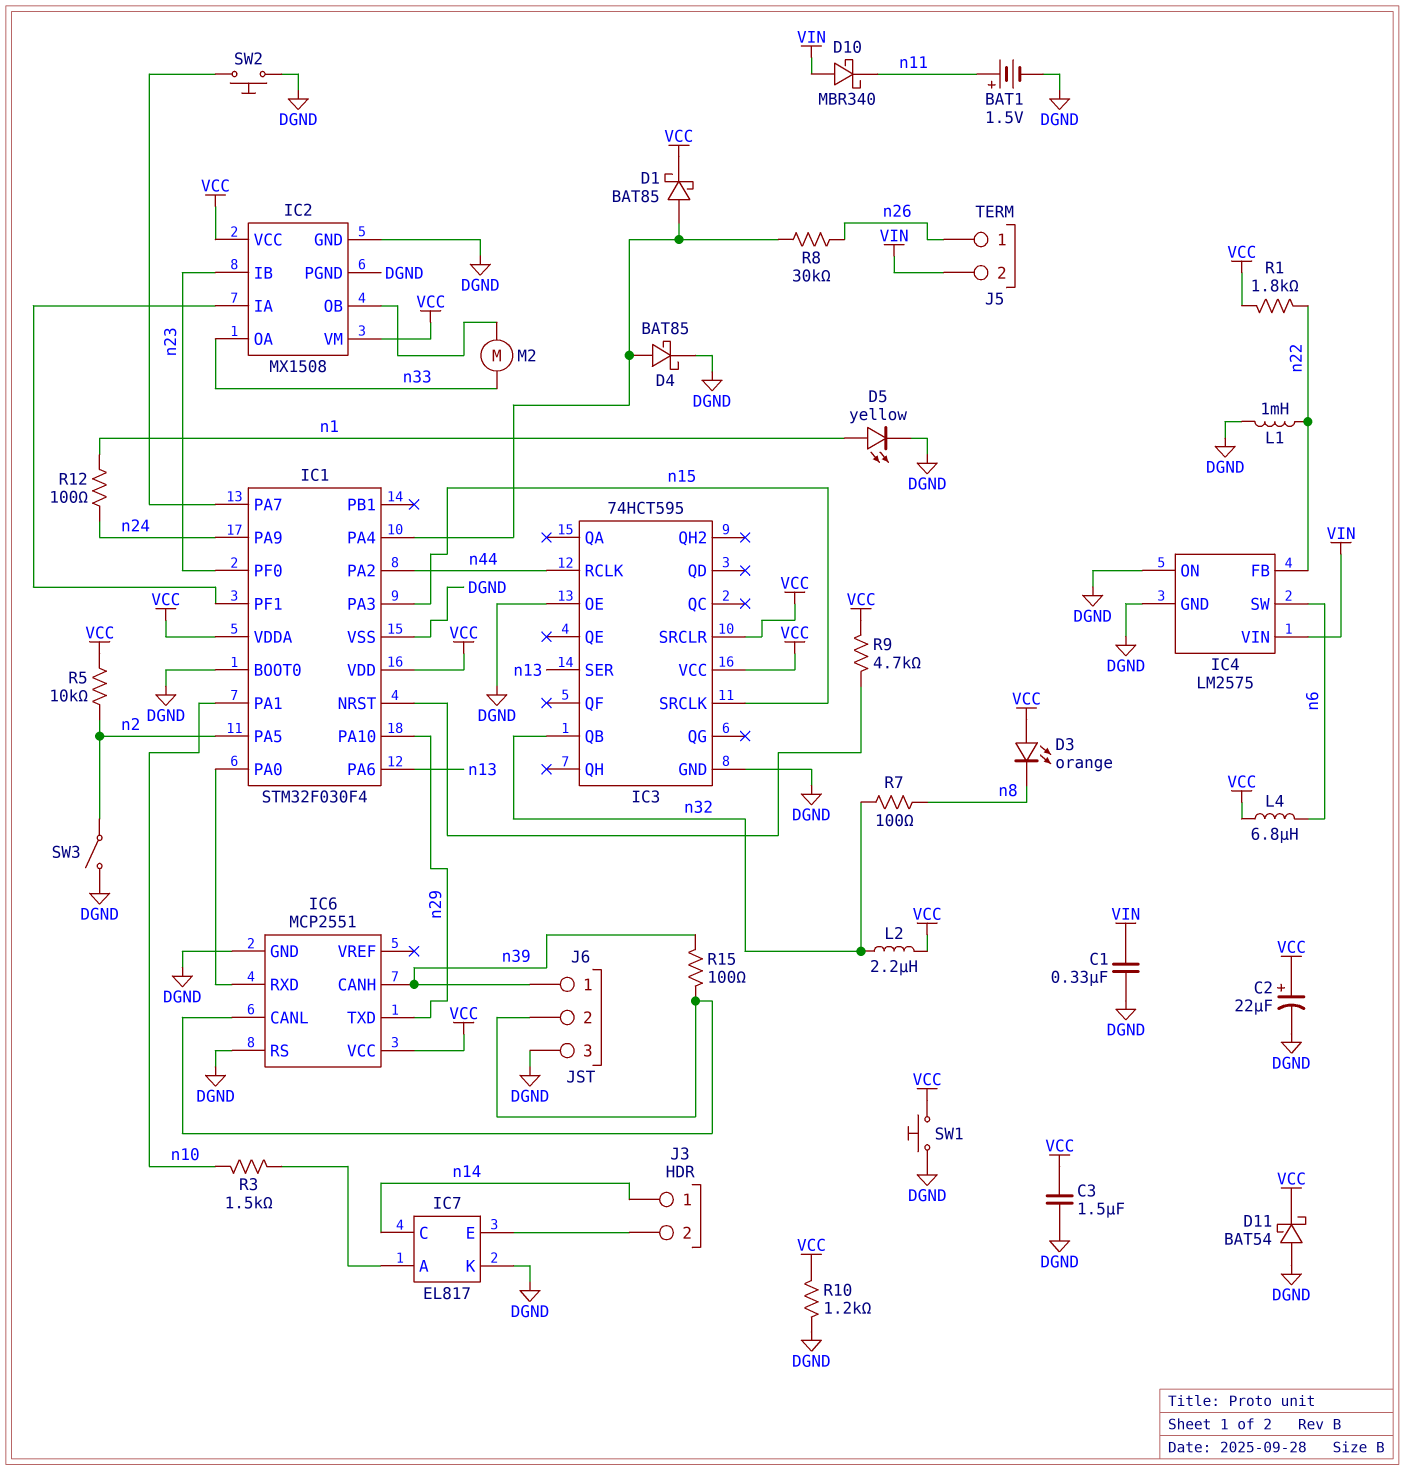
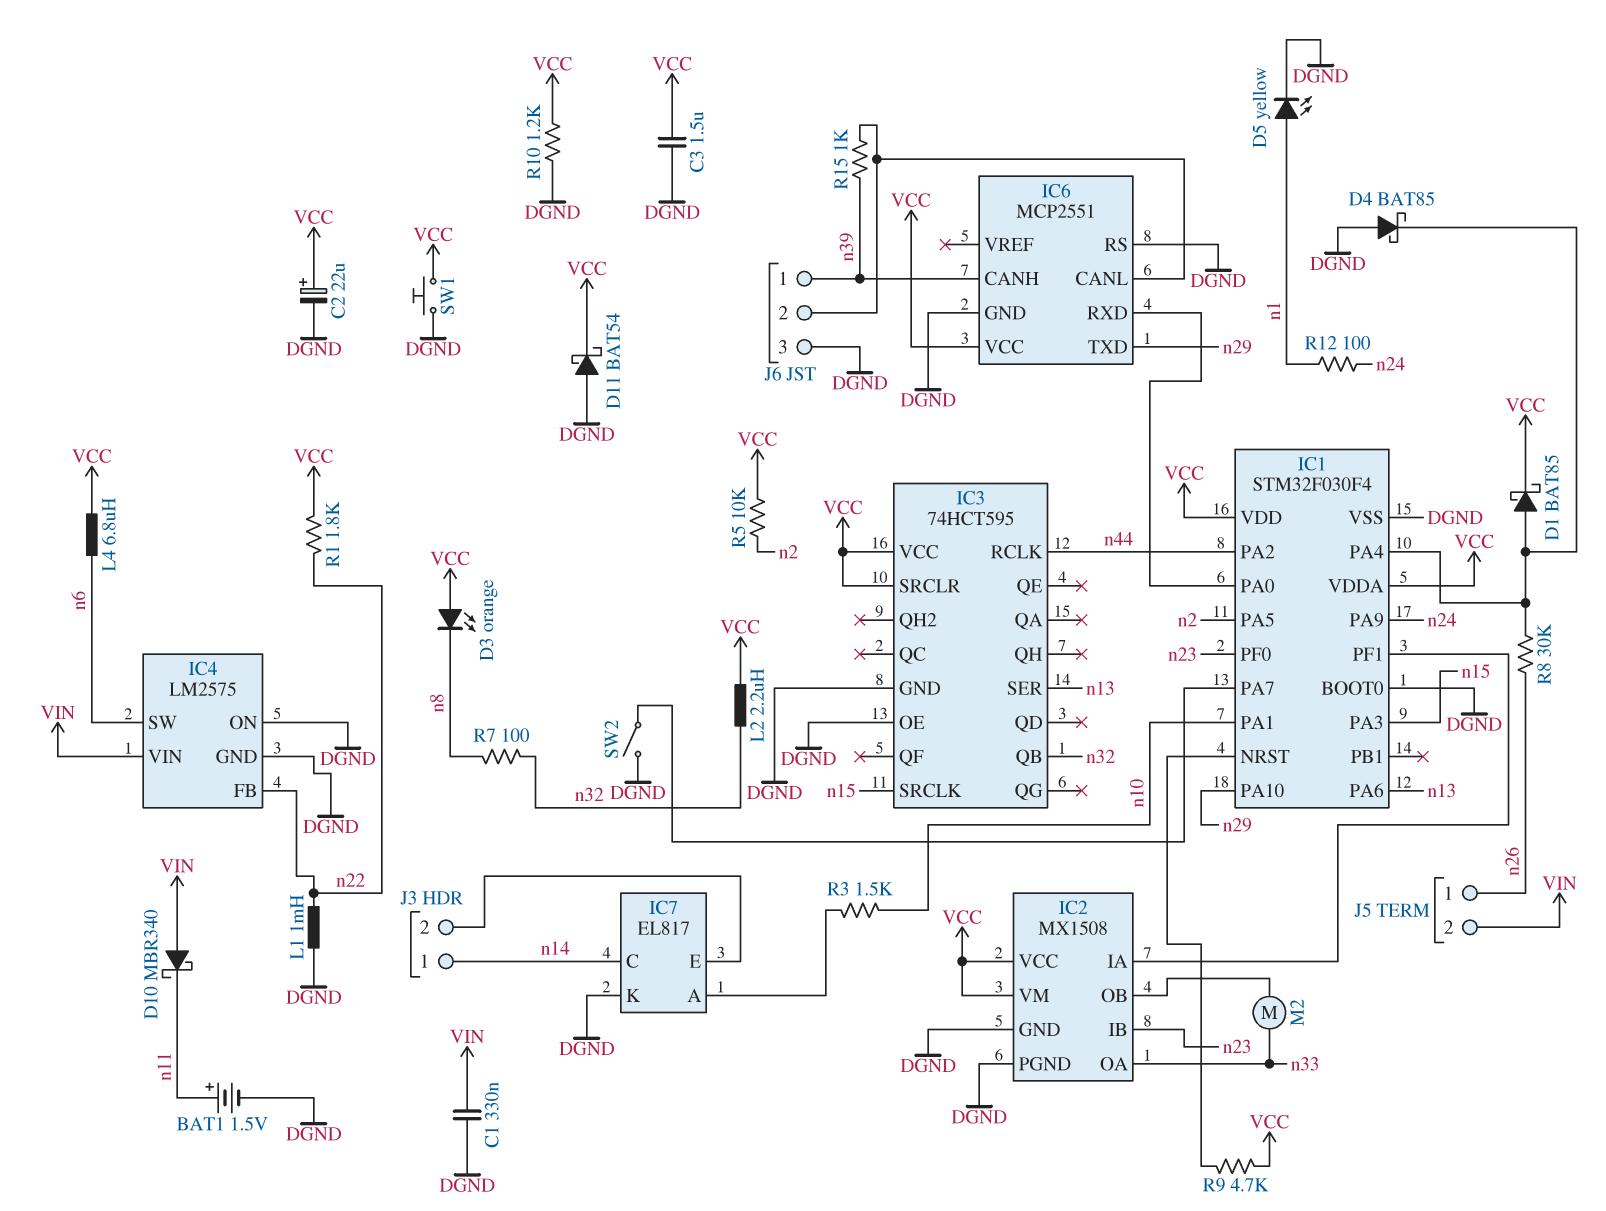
D4: schottky BAT85 (A IC1/PA4, K DGND) -> schottky BAT85 (A DGND, K IC1/PA4)
R15: 100 (IC6/CANL, n39) -> 1k (IC6/CANL, n39)
SW2: button (DGND, IC1/PA7) -> switch (DGND, IC1/PA7)
SW3: switch (DGND, n2) -> none

